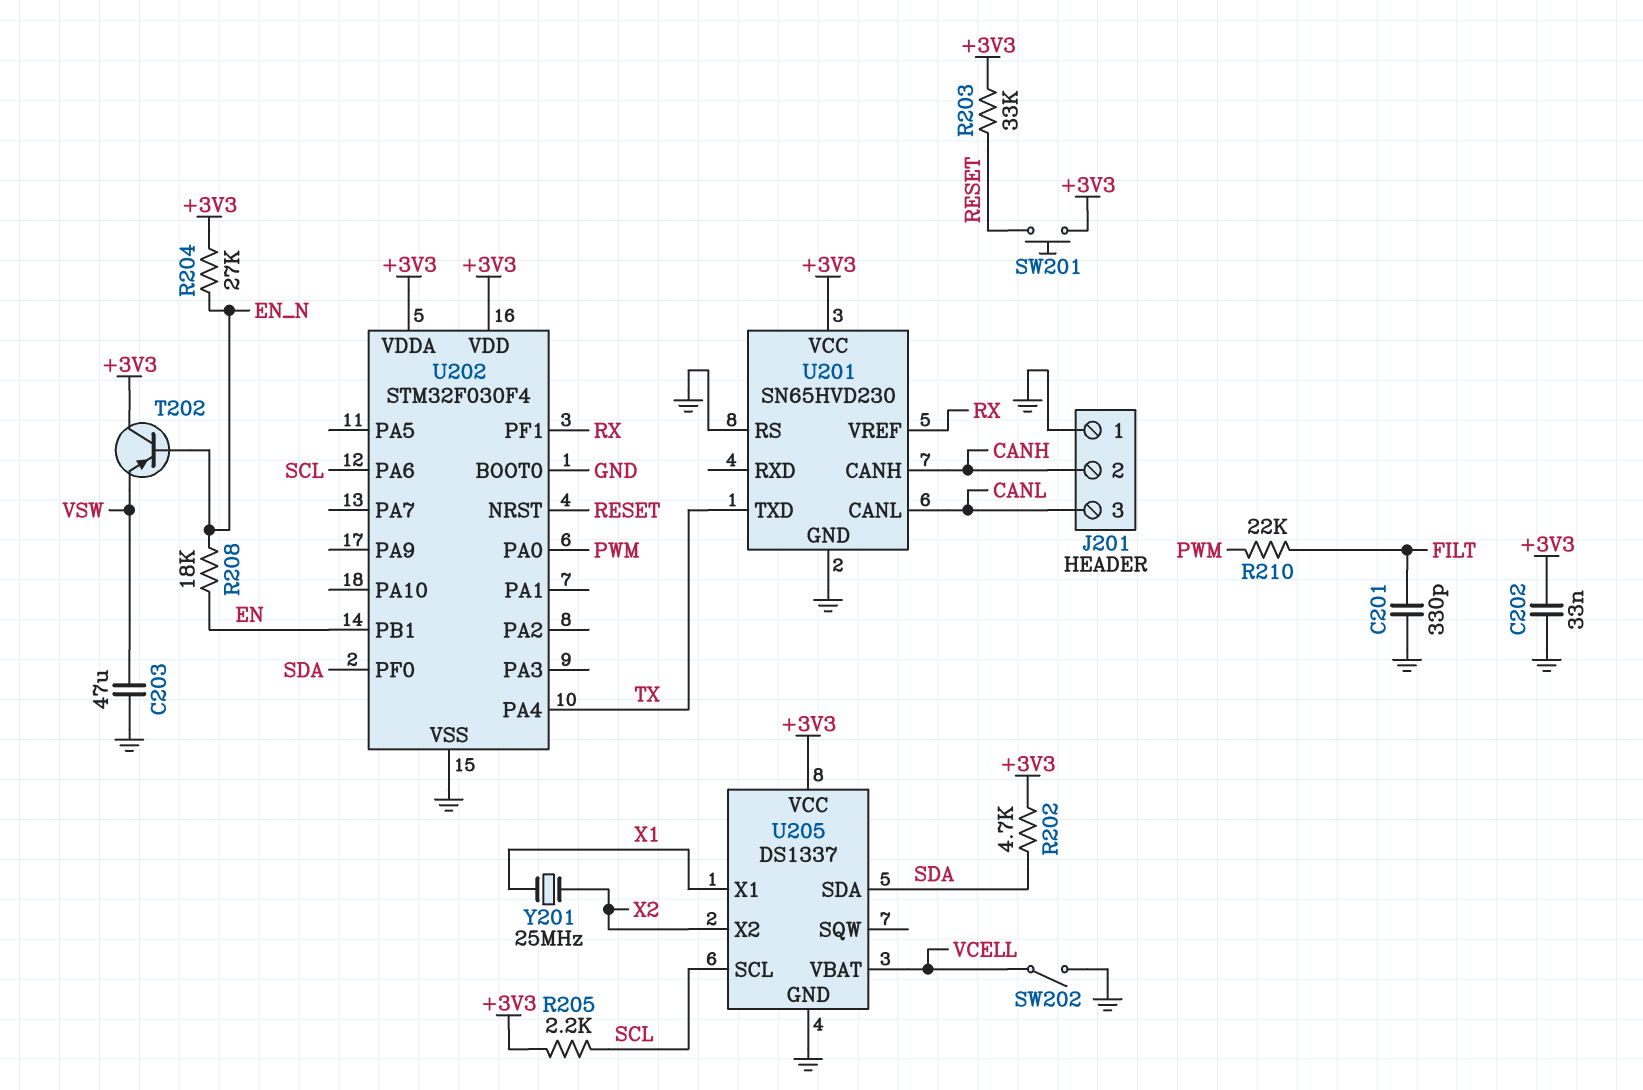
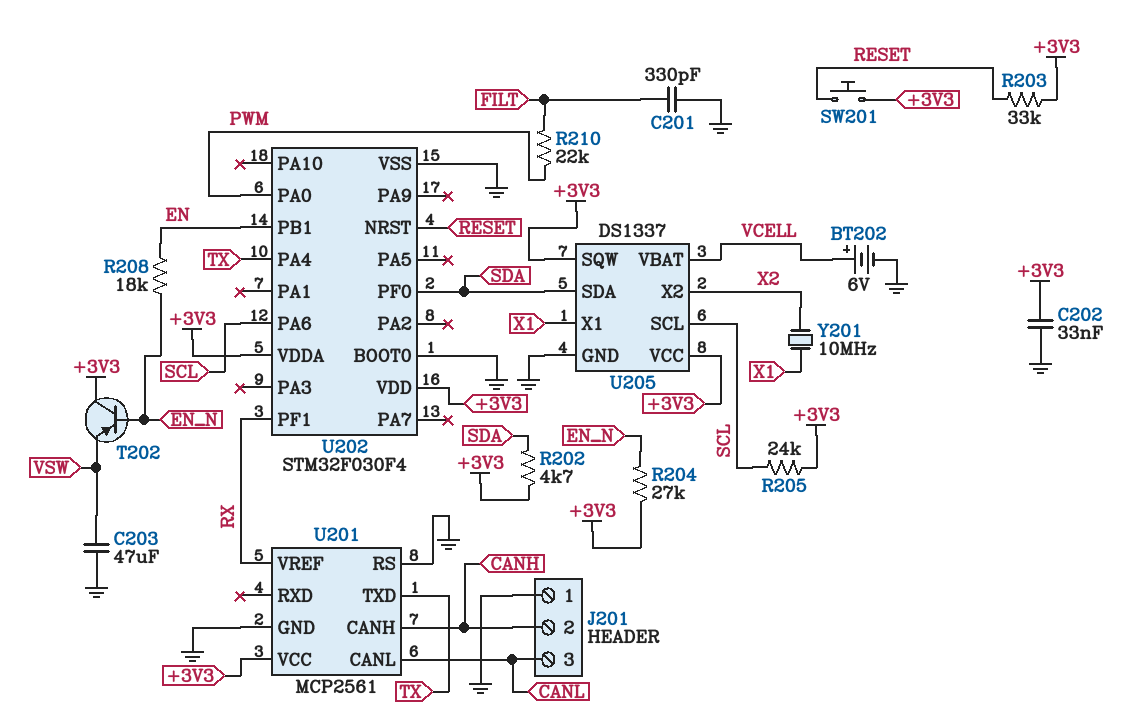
BT202: none -> 6V (plus VCELL, minus GND)
R205: 2.2k (+3V3, SCL) -> 24k (+3V3, SCL)
SW202: switch (GND, VCELL) -> none
U201: SN65HVD230 -> MCP2561
U205 pin SQW: none -> +3V3
Y201: 25MHz (X1, X2) -> 10MHz (X1, X2)

